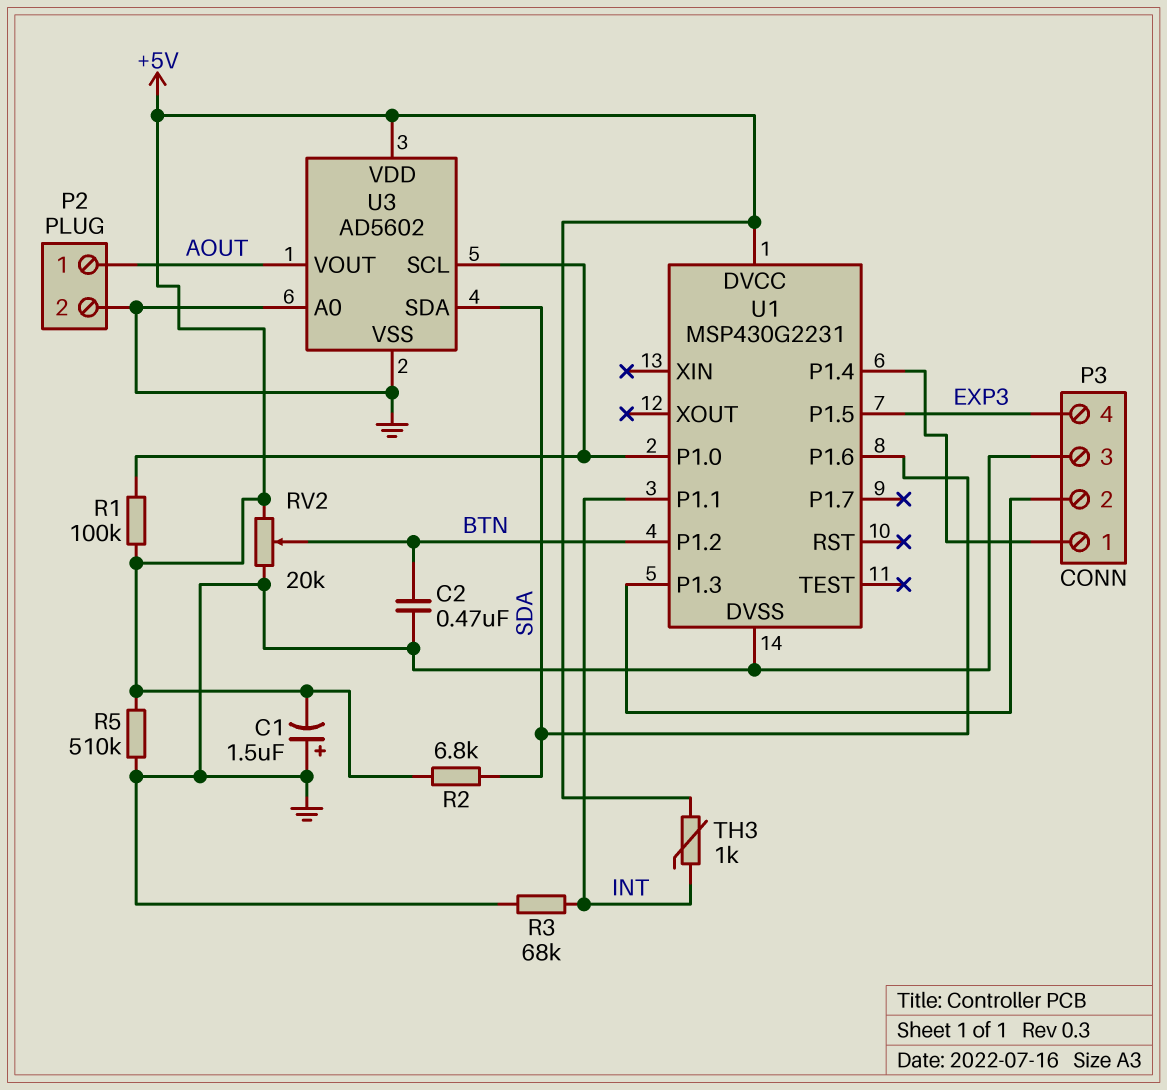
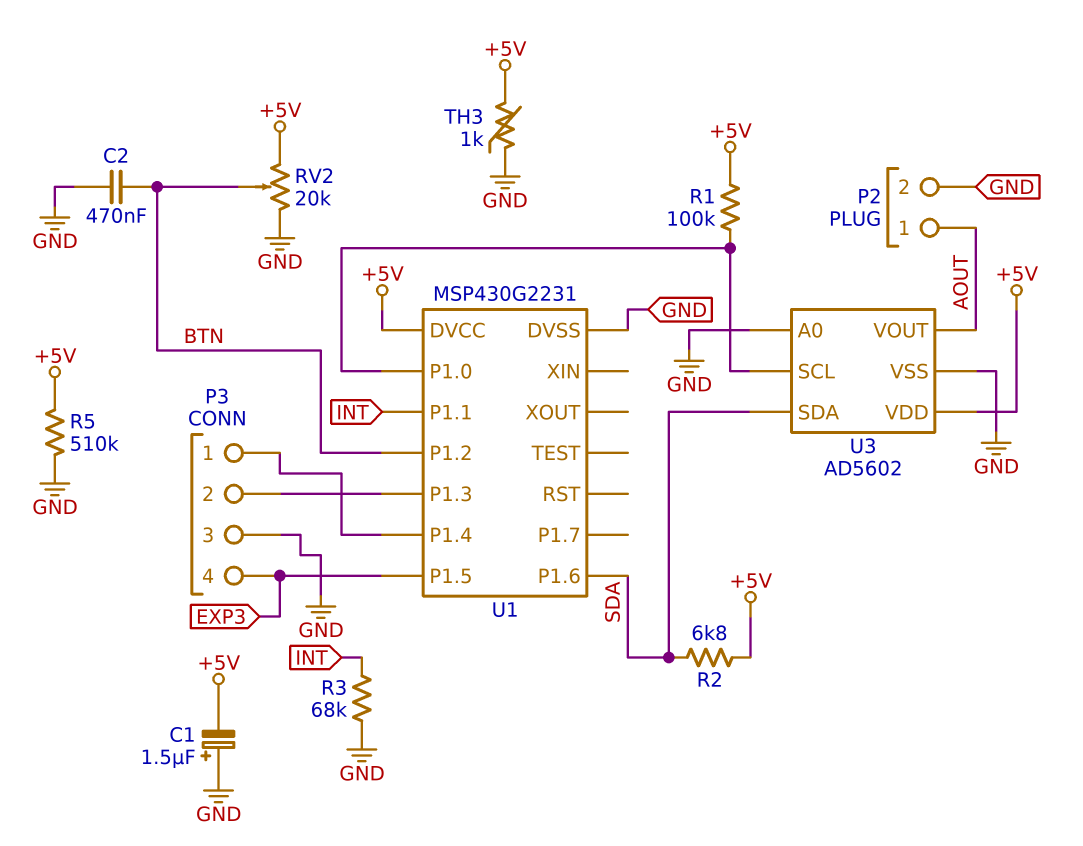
TH3: 1k (+5V, INT) -> 1k (+5V, GND)

